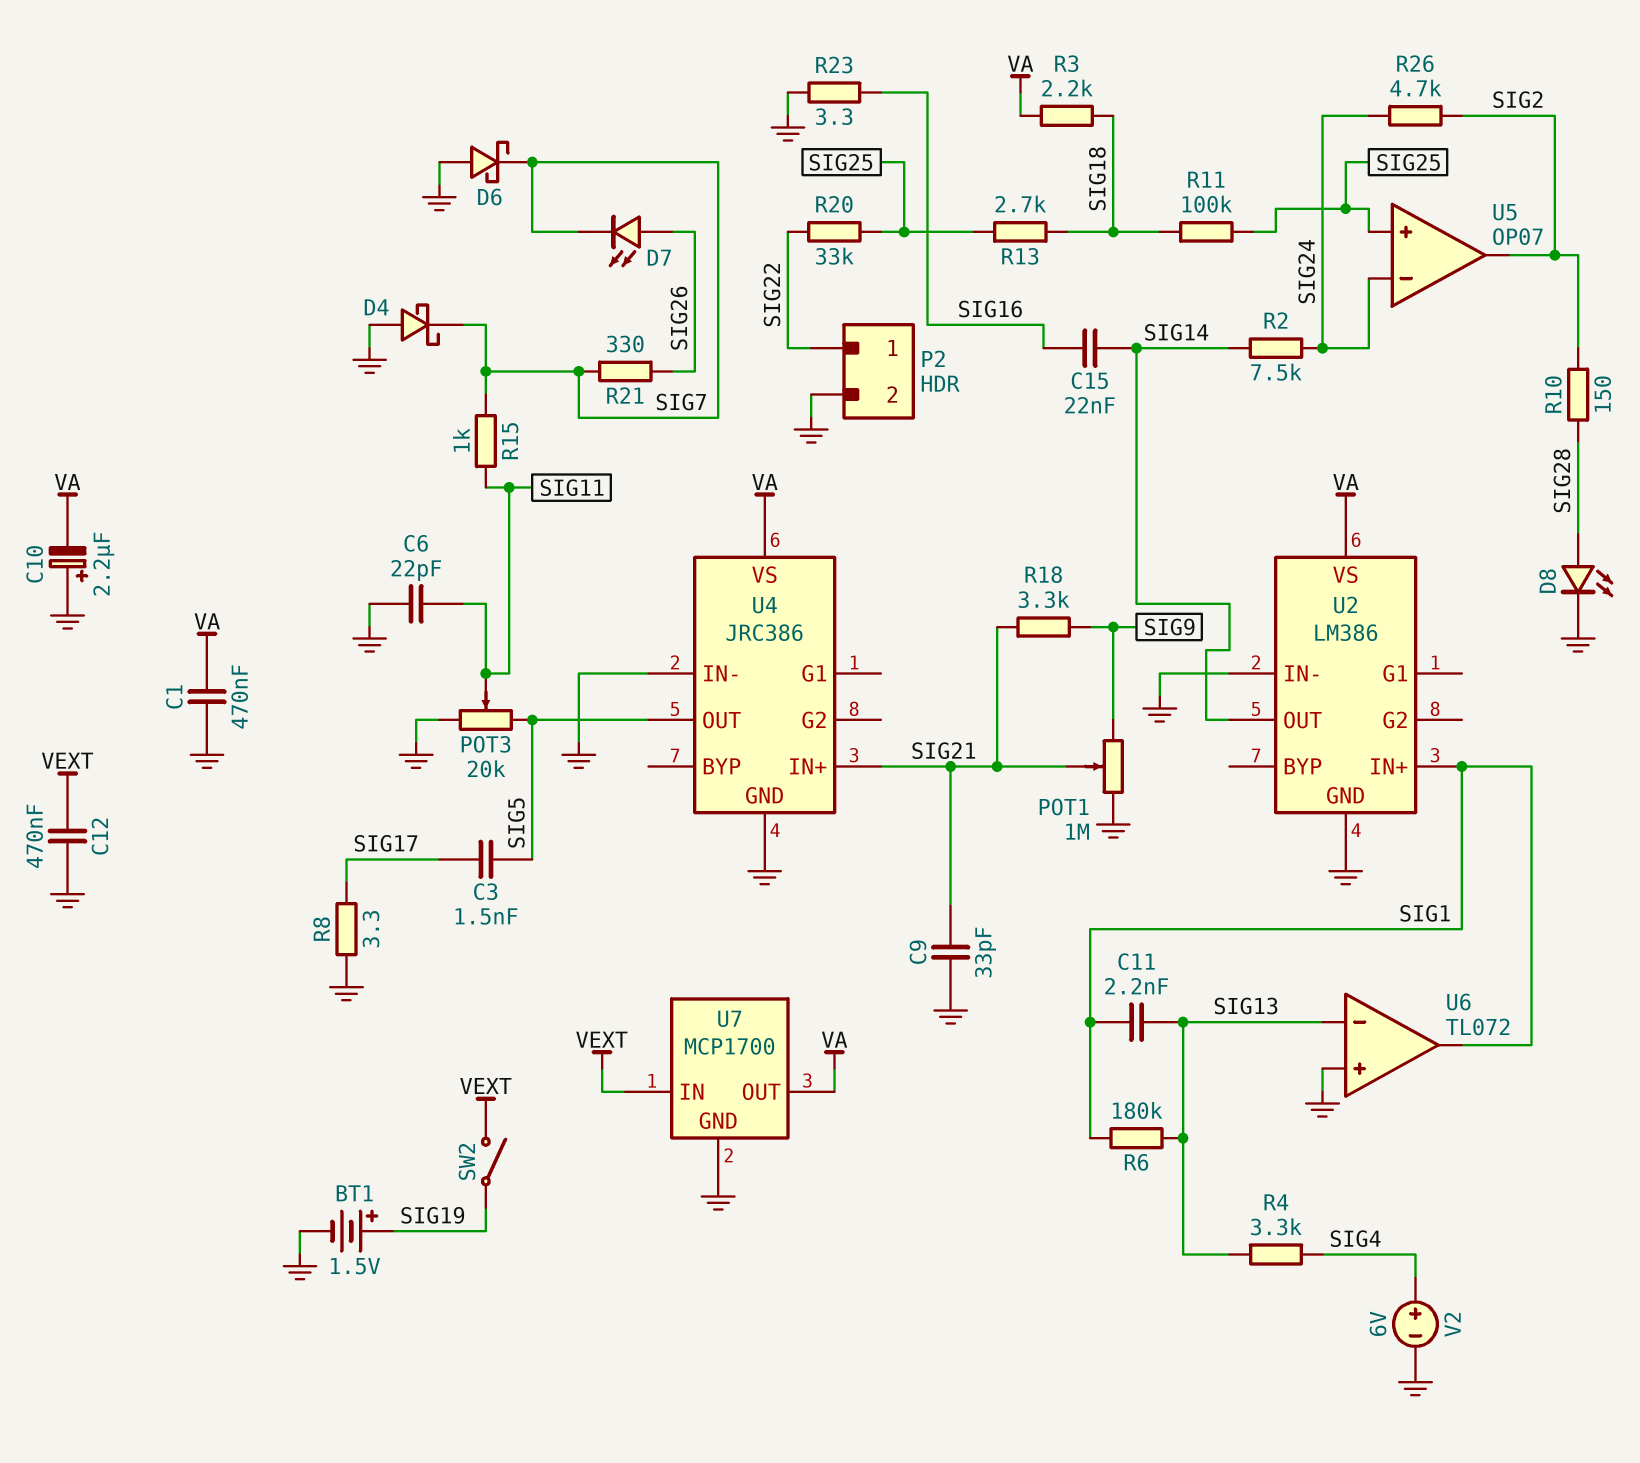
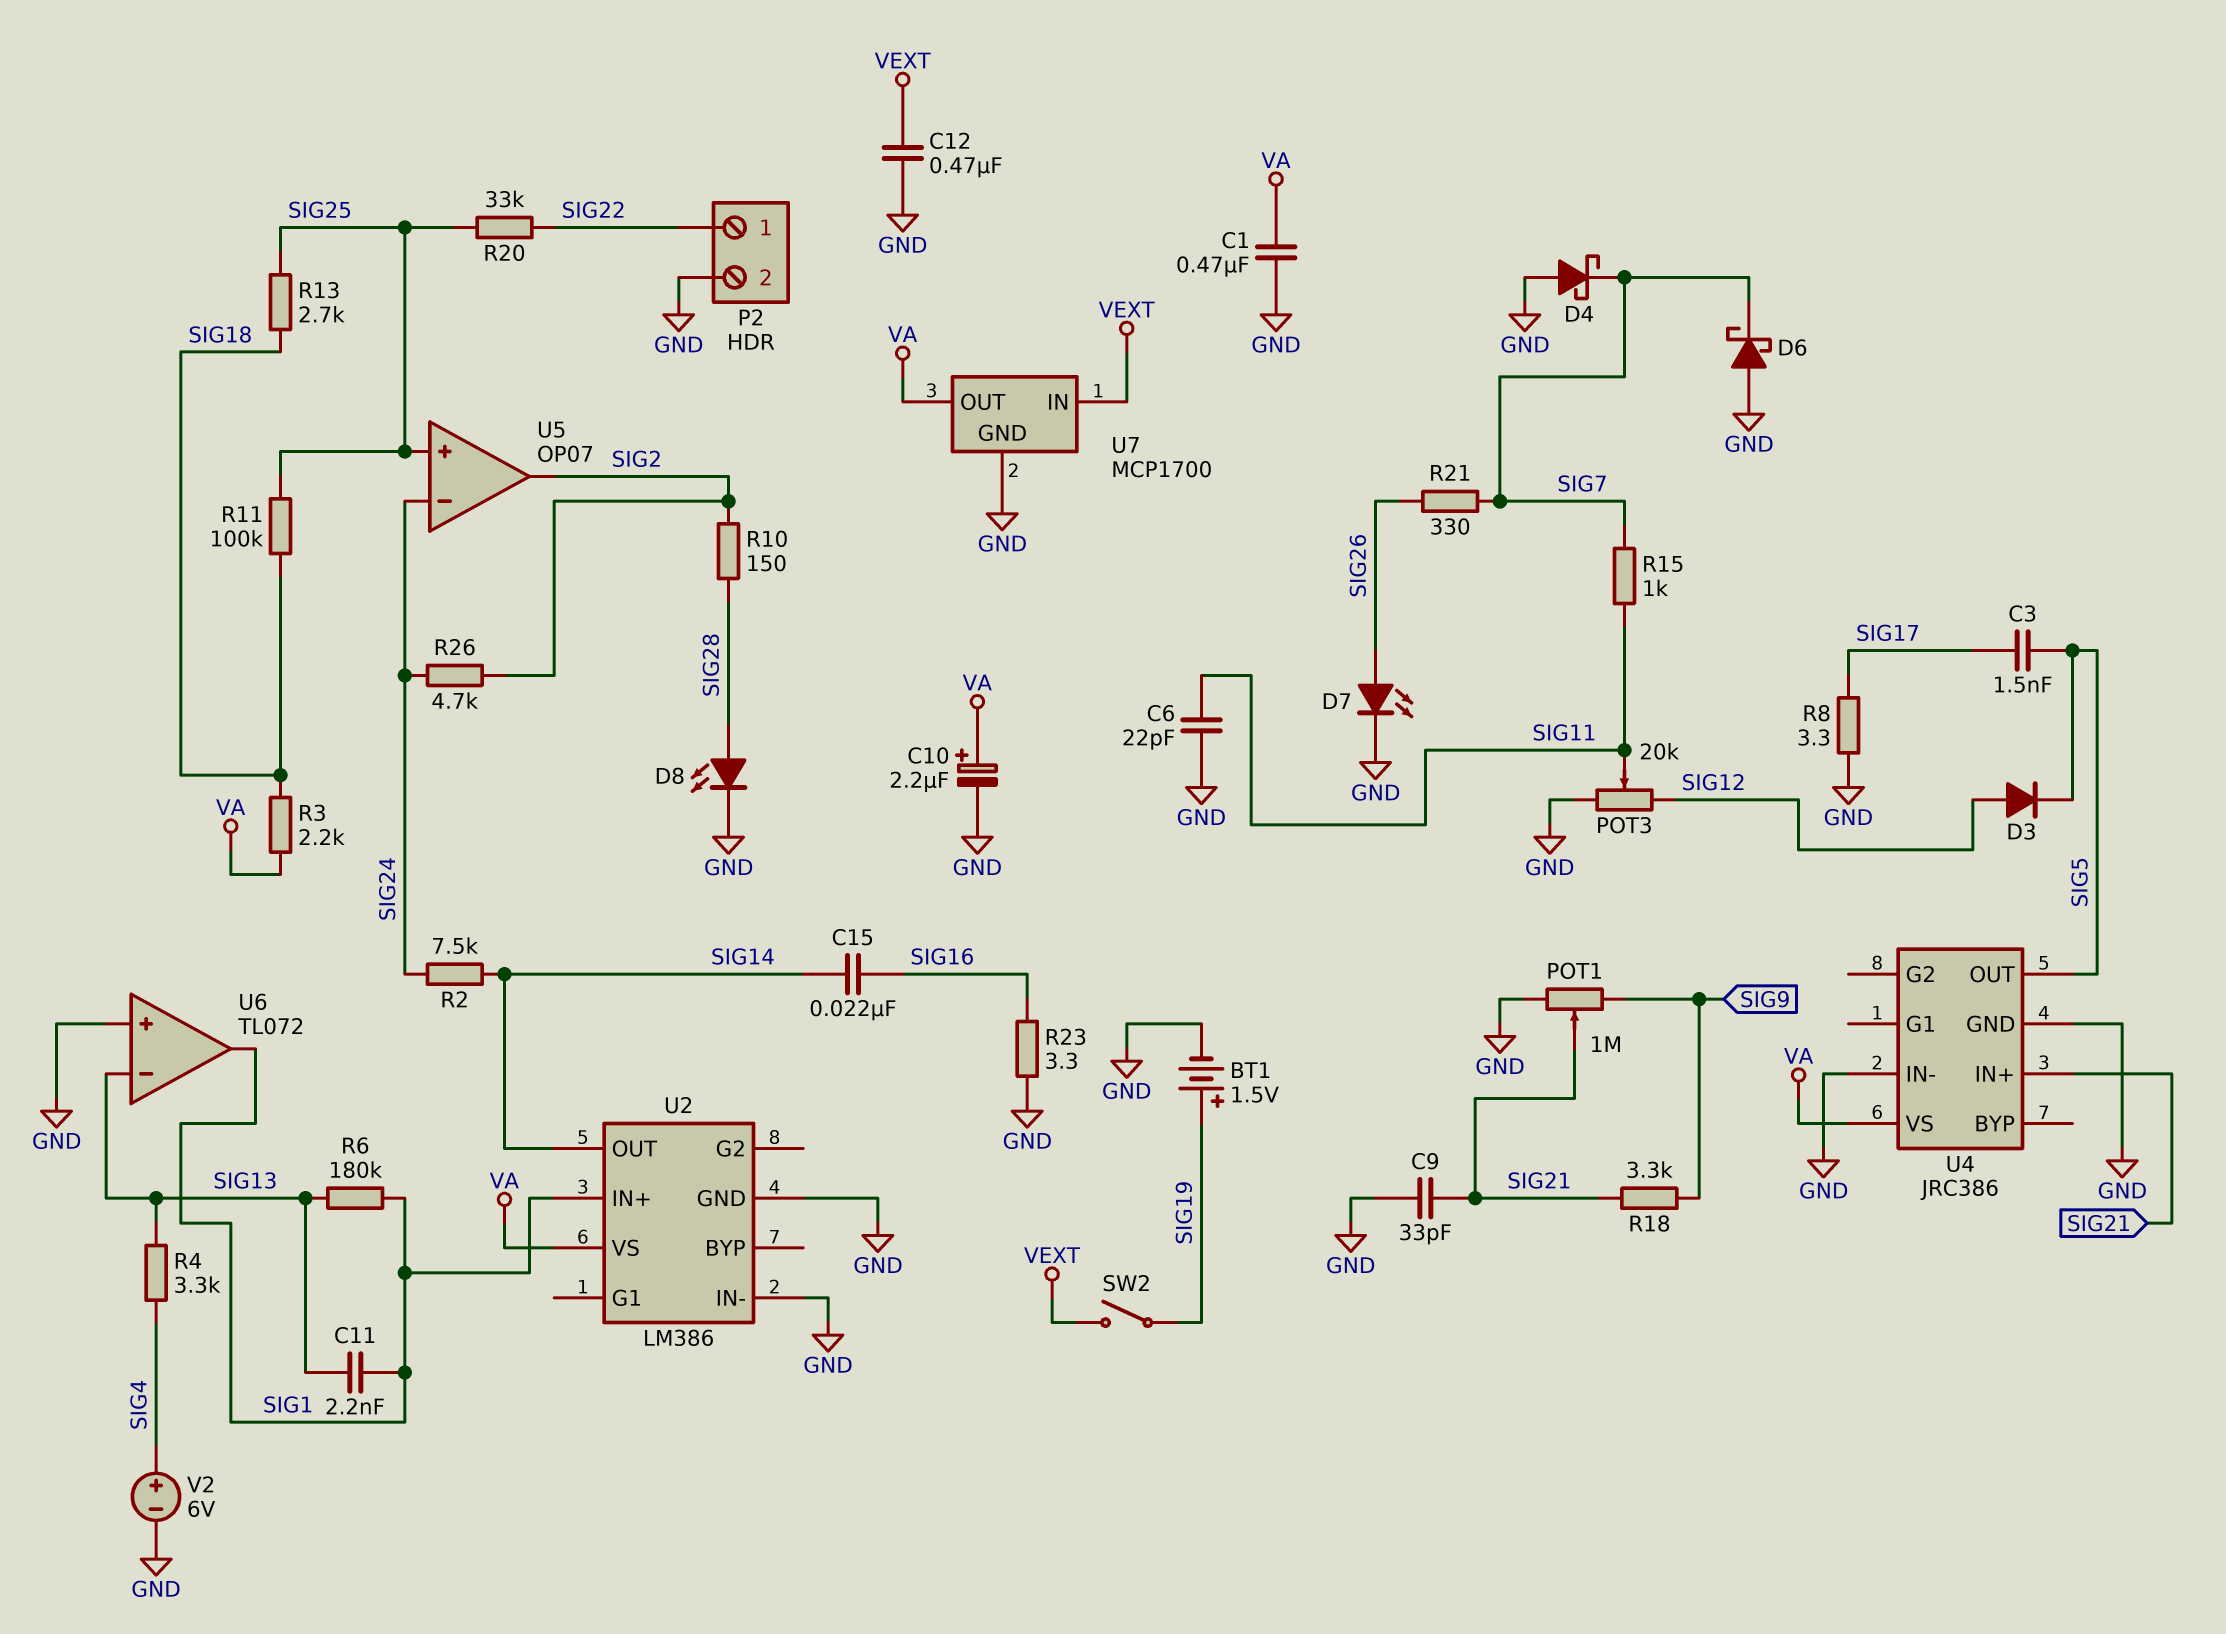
C10: 2.2uF (plus GND, minus VA) -> 2.2uF (plus VA, minus GND)
D3: none -> diode (A SIG12, K SIG5)
D7: LED (A SIG26, K SIG7) -> LED (A SIG26, K GND)
POT3: 20k (GND, SIG5, wiper SIG11) -> 20k (GND, SIG12, wiper SIG11)

